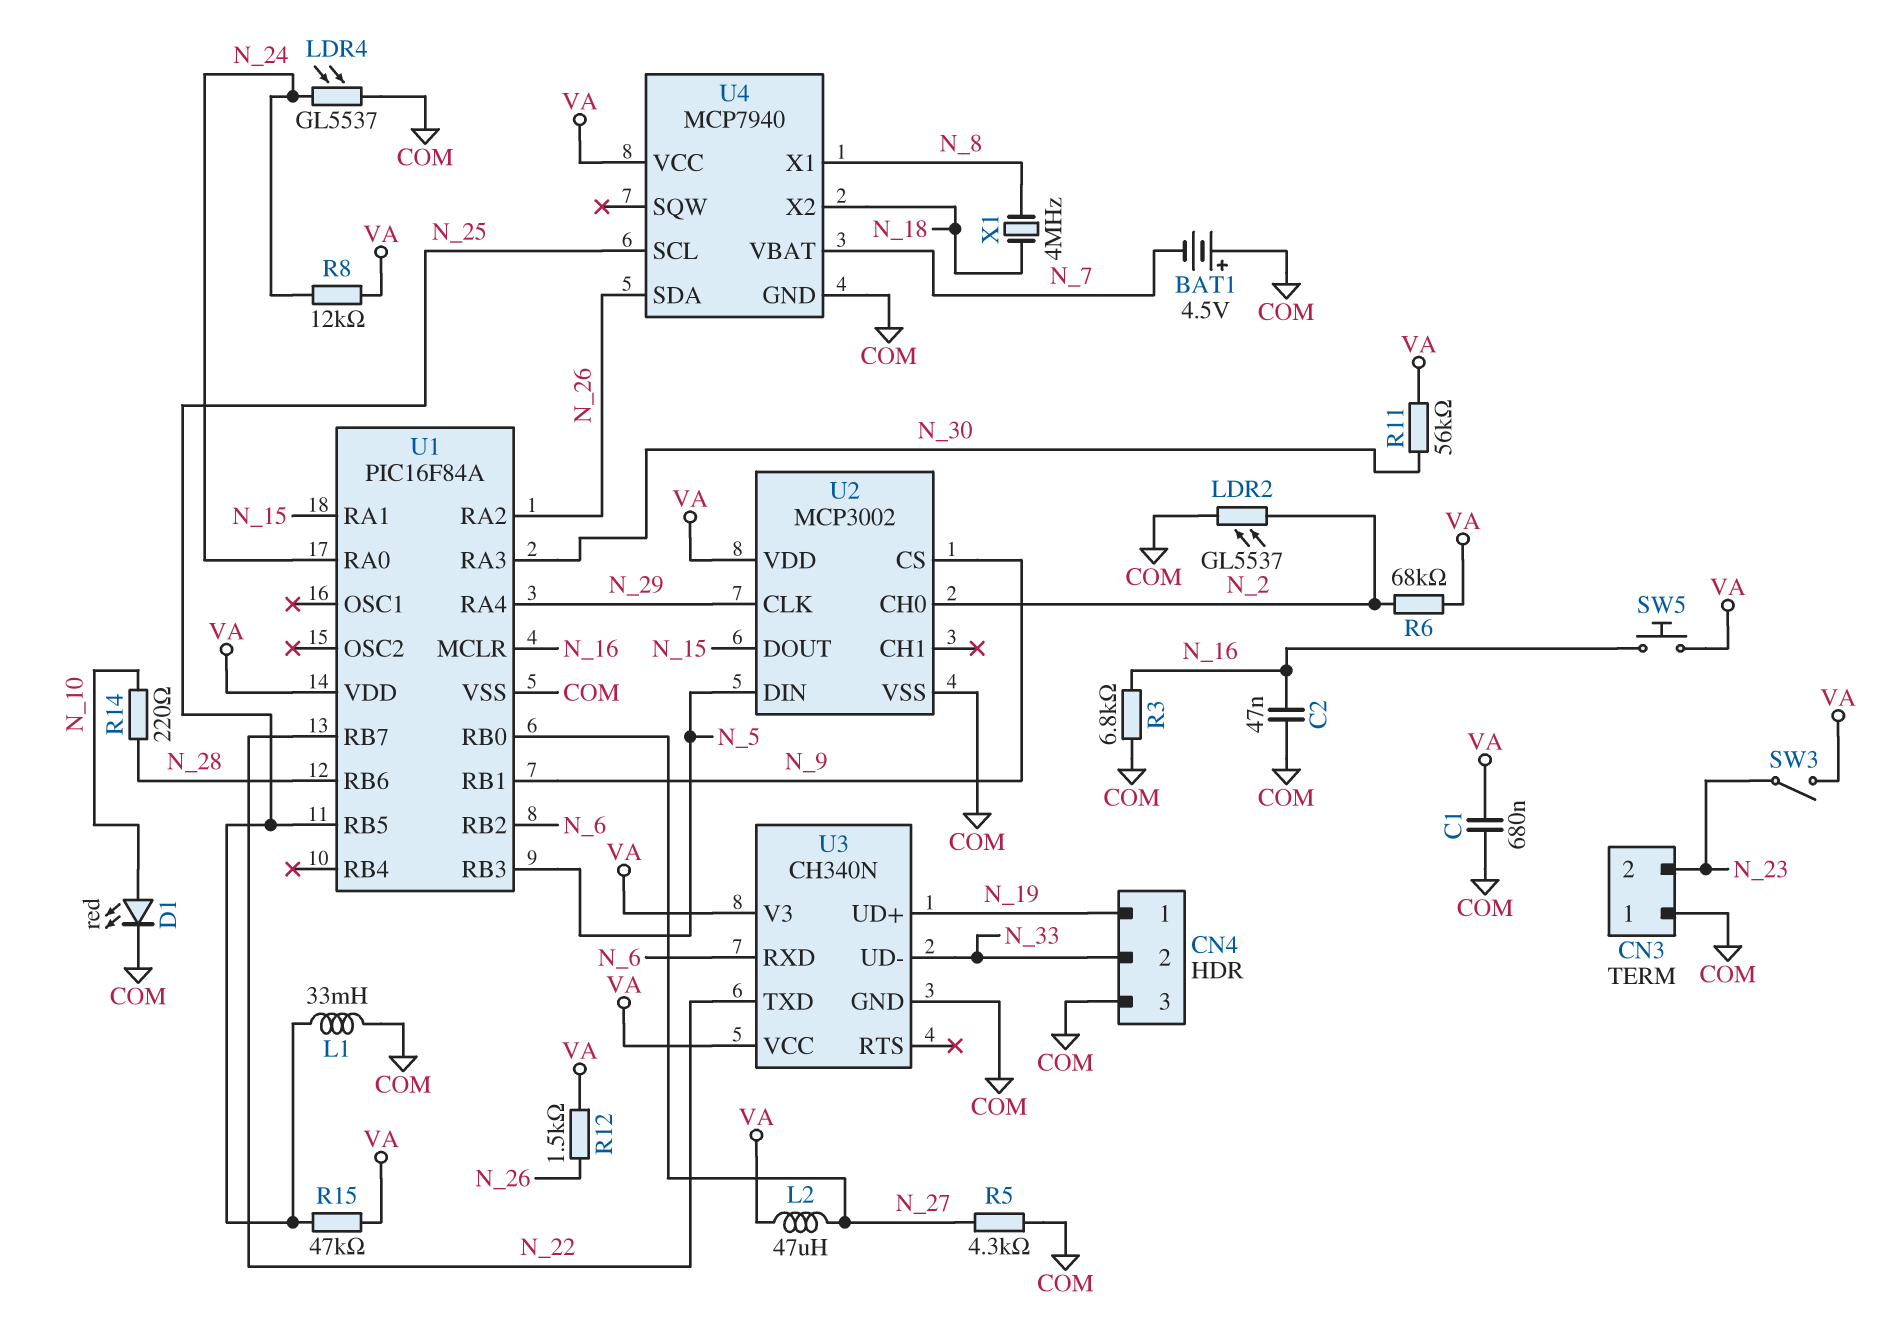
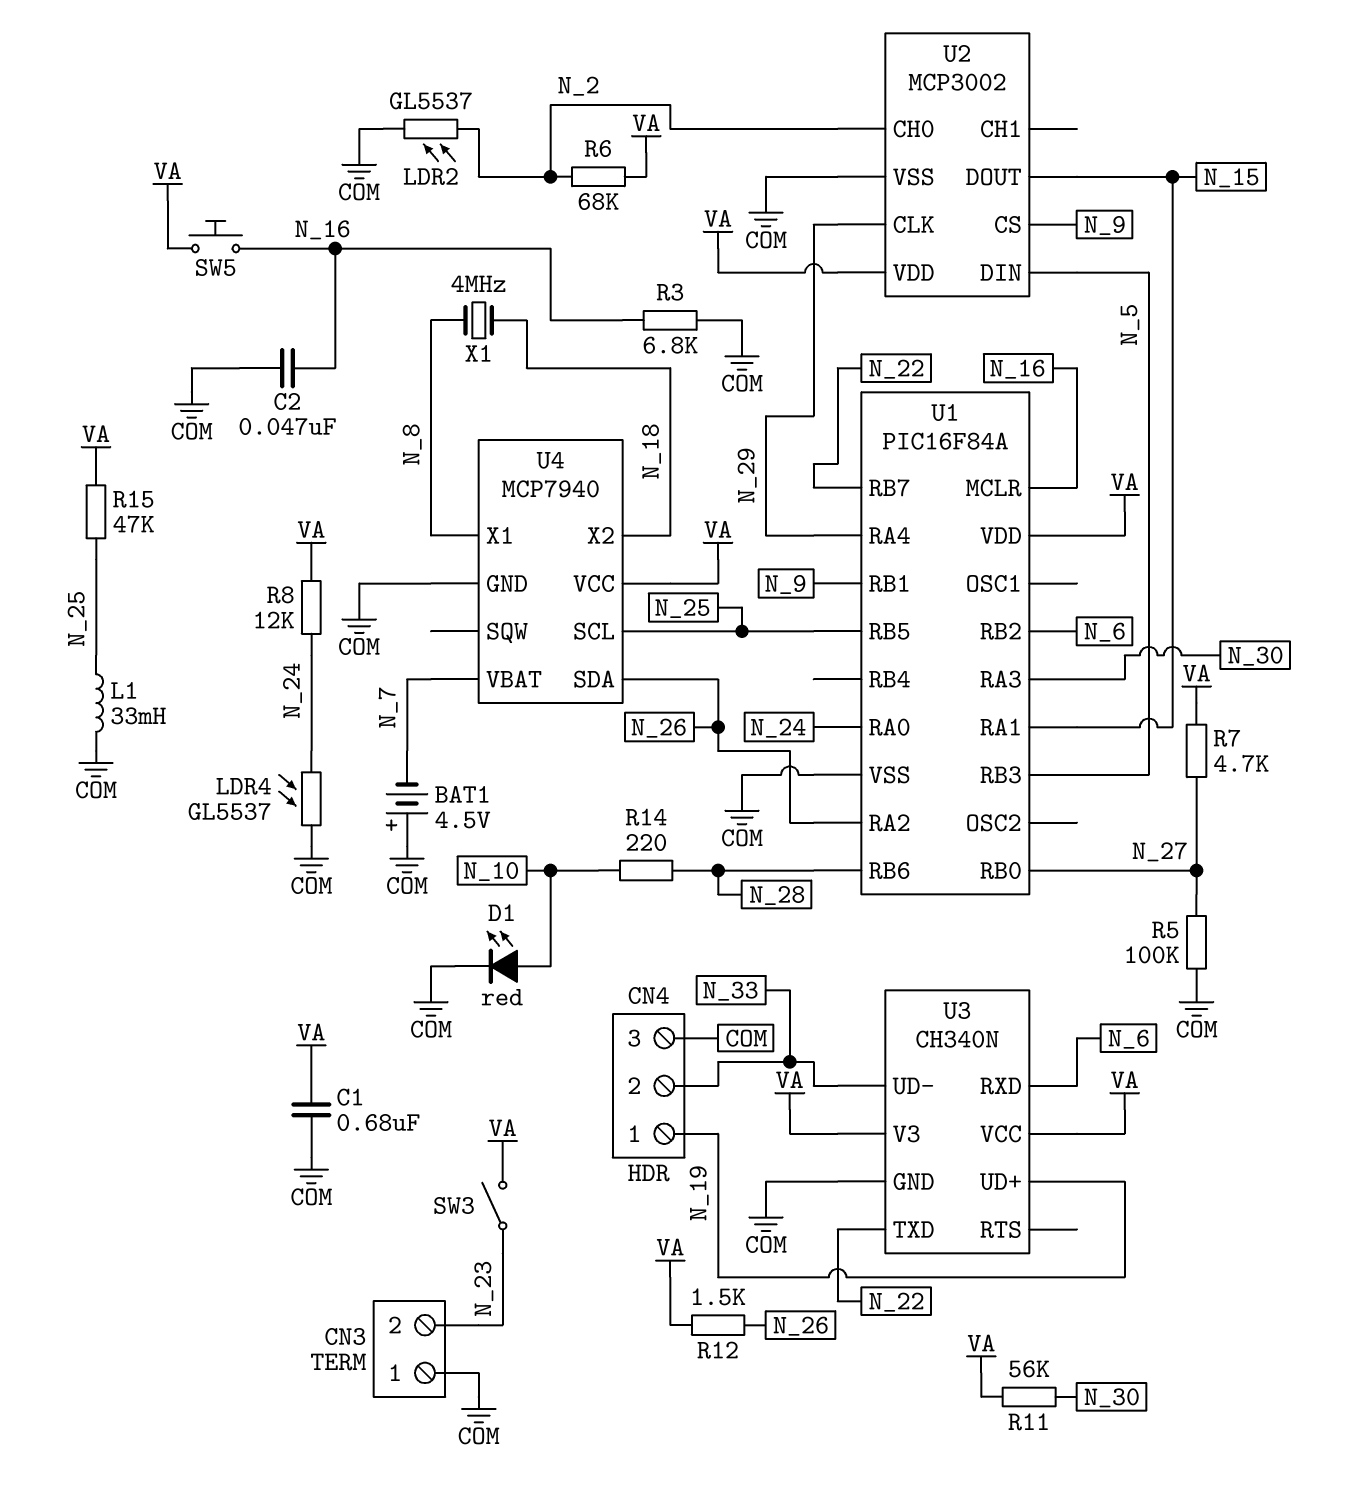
L2: 47uH (N_27, VA) -> none
R5: 4.3k (COM, N_27) -> 100k (COM, N_27)
R7: none -> 4.7k (N_27, VA)

